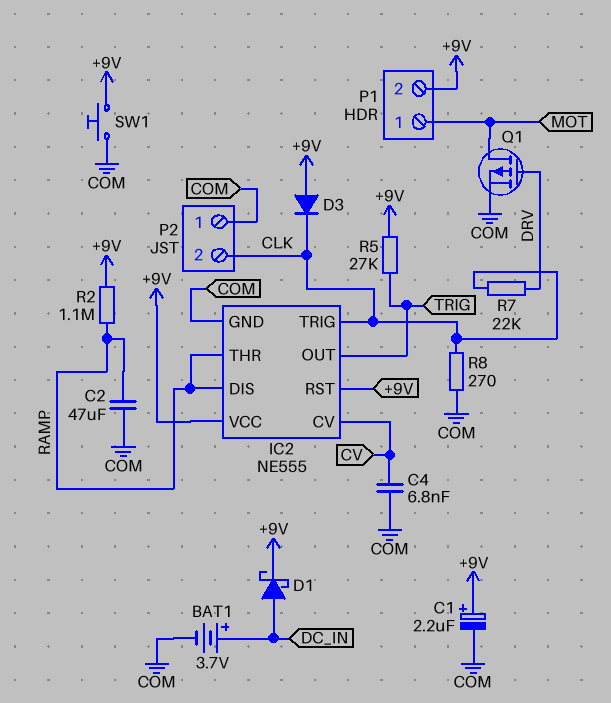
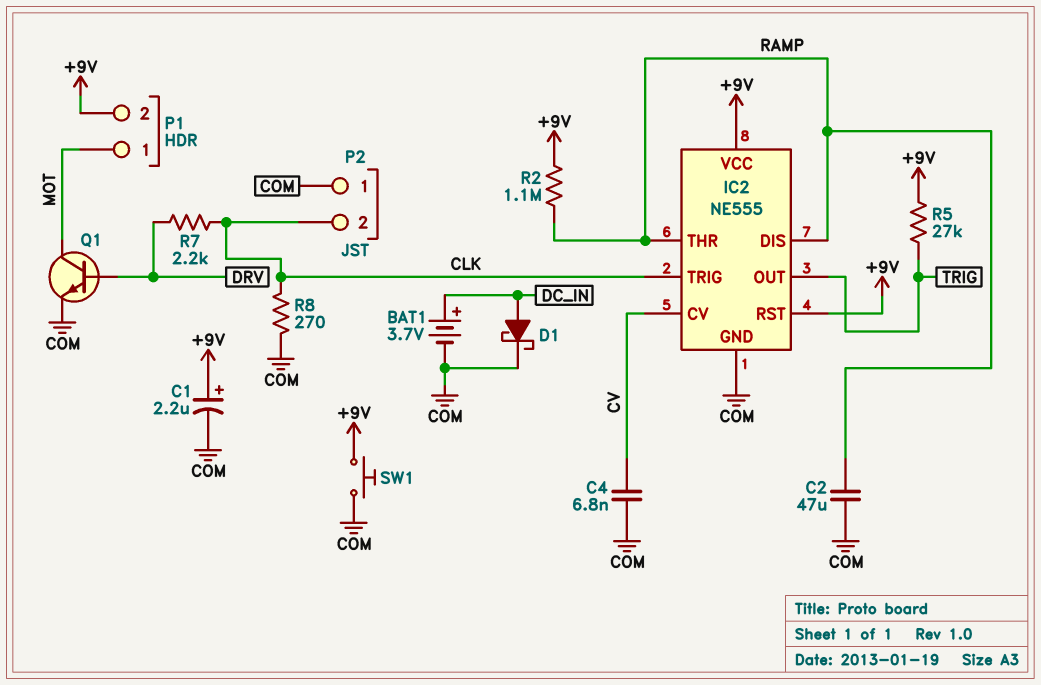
D1: schottky (A DC_IN, K +9V) -> schottky (A DC_IN, K COM)
D3: diode (A +9V, K CLK) -> none
Q1: PMOS (G DRV, D MOT, S COM) -> NPN (B DRV, C MOT, E COM)
R7: 22k (CLK, DRV) -> 2.2k (CLK, DRV)

